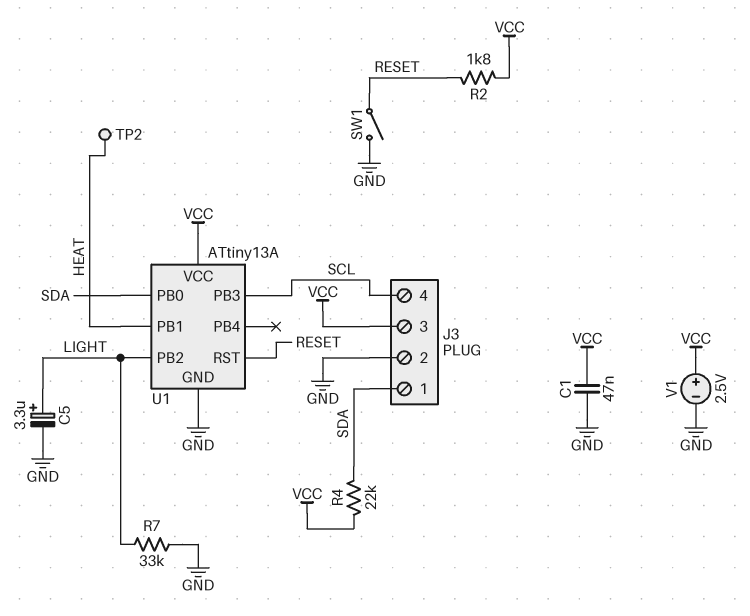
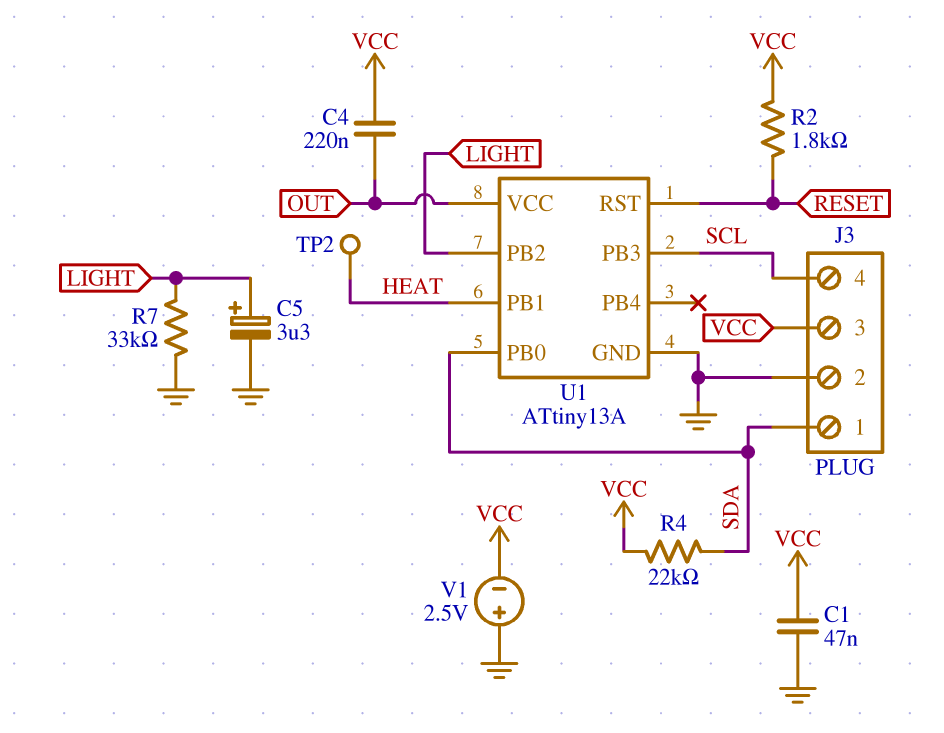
C4: none -> 220nF (OUT, VCC)
SW1: switch (GND, RESET) -> none
U1 pin VCC: VCC -> OUT
V1: 2.5V (plus VCC, minus GND) -> 2.5V (plus GND, minus VCC)

